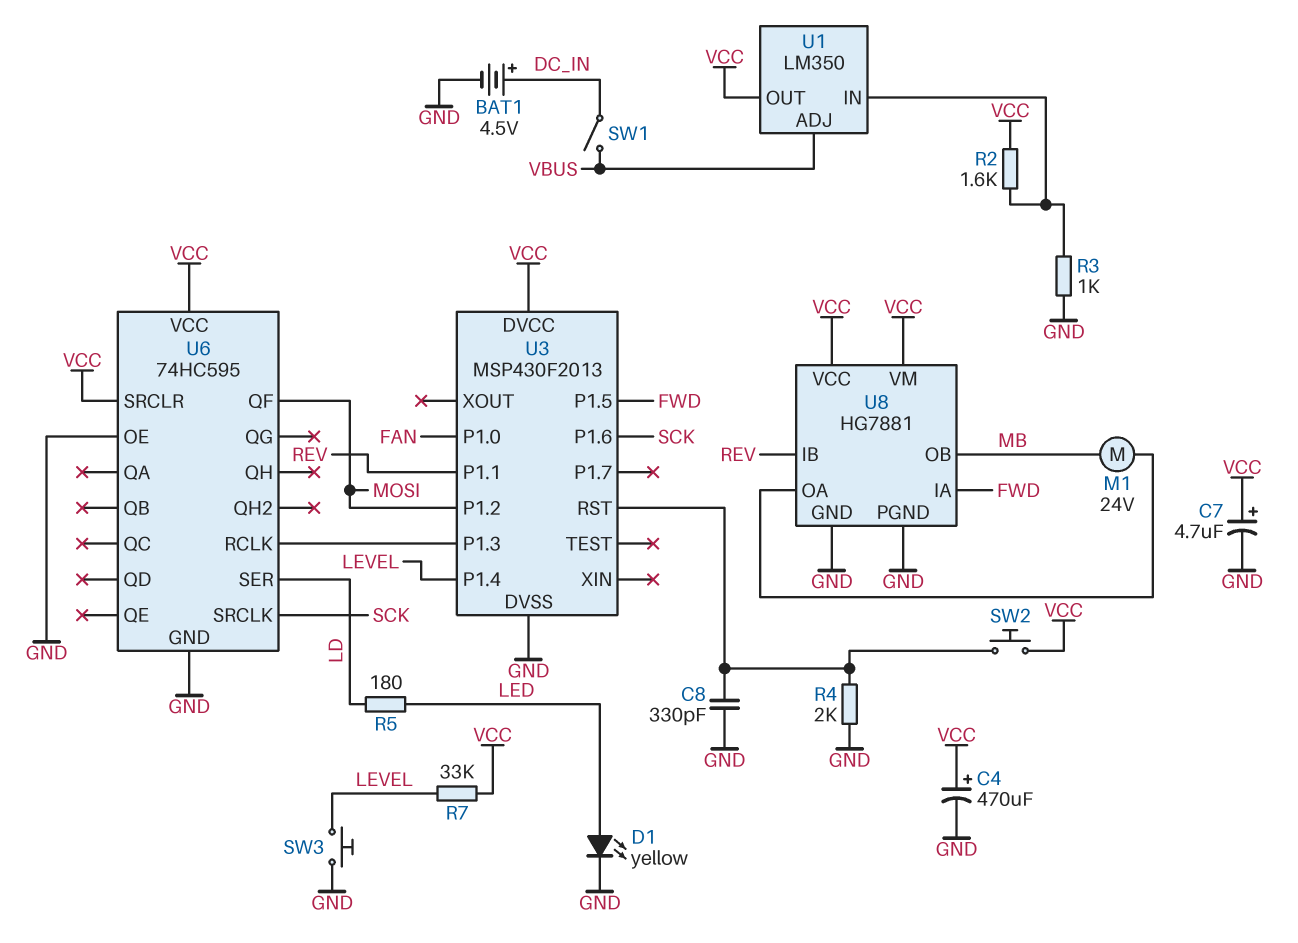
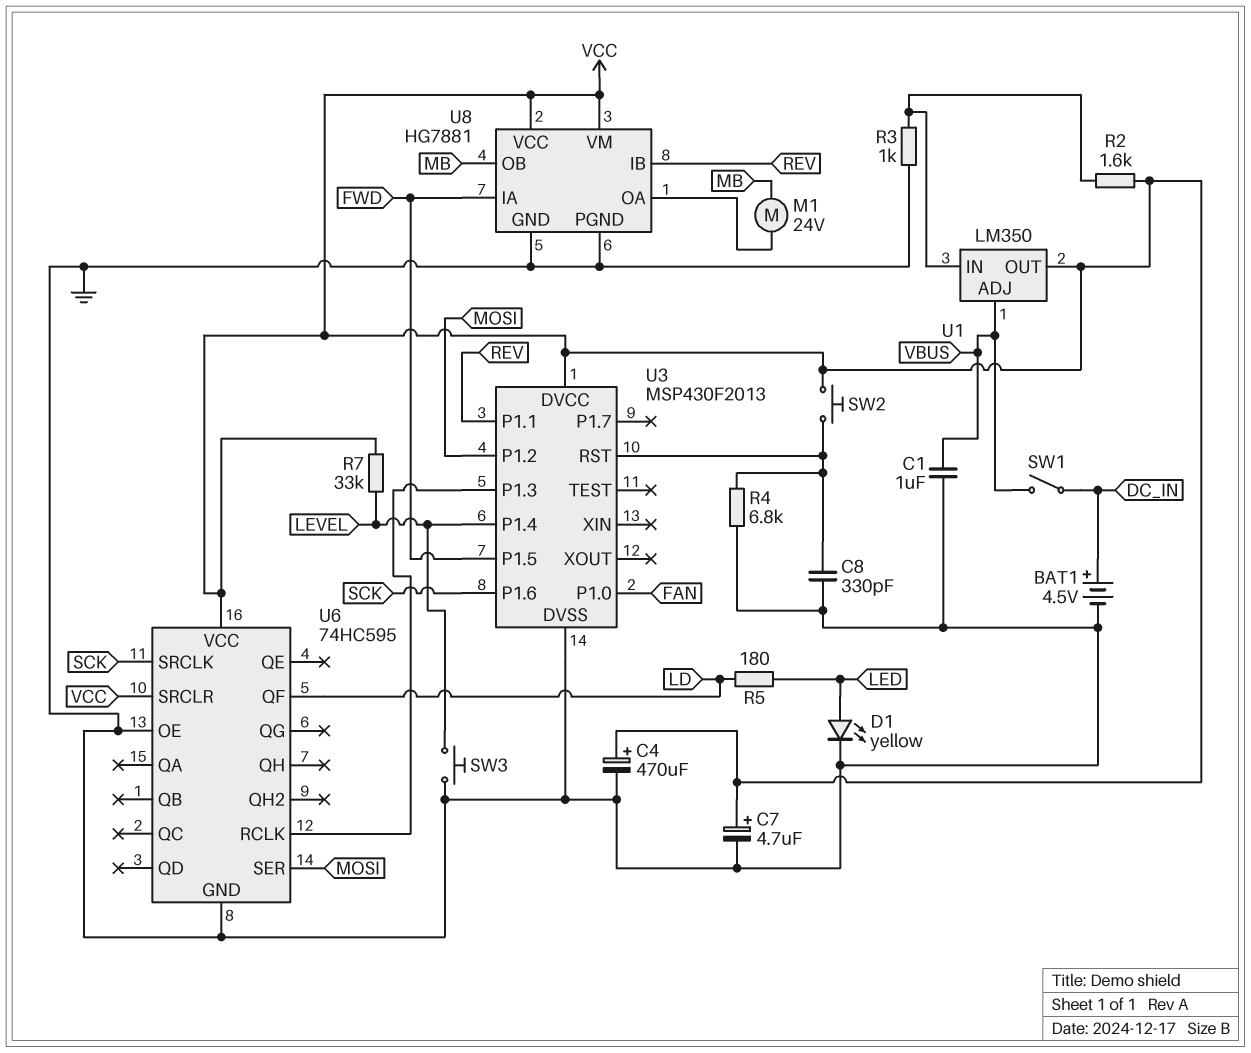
C1: none -> 1uF (GND, VBUS)
R4: 2k (GND, U3/RST) -> 6.8k (GND, U3/RST)
U6 pin QF: MOSI -> LD
U6 pin SER: LD -> MOSI

